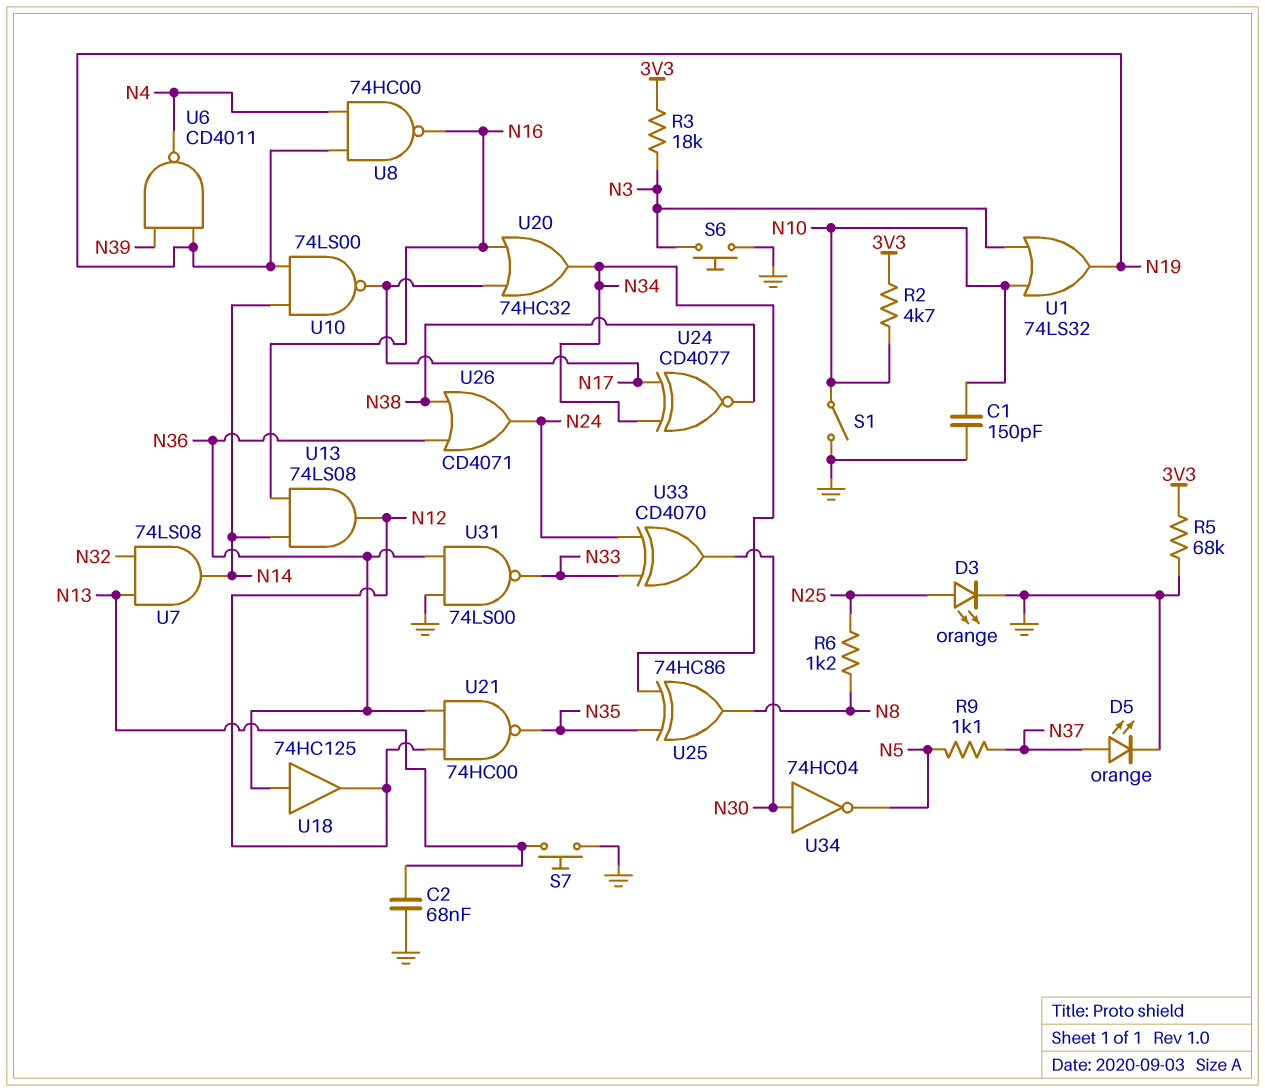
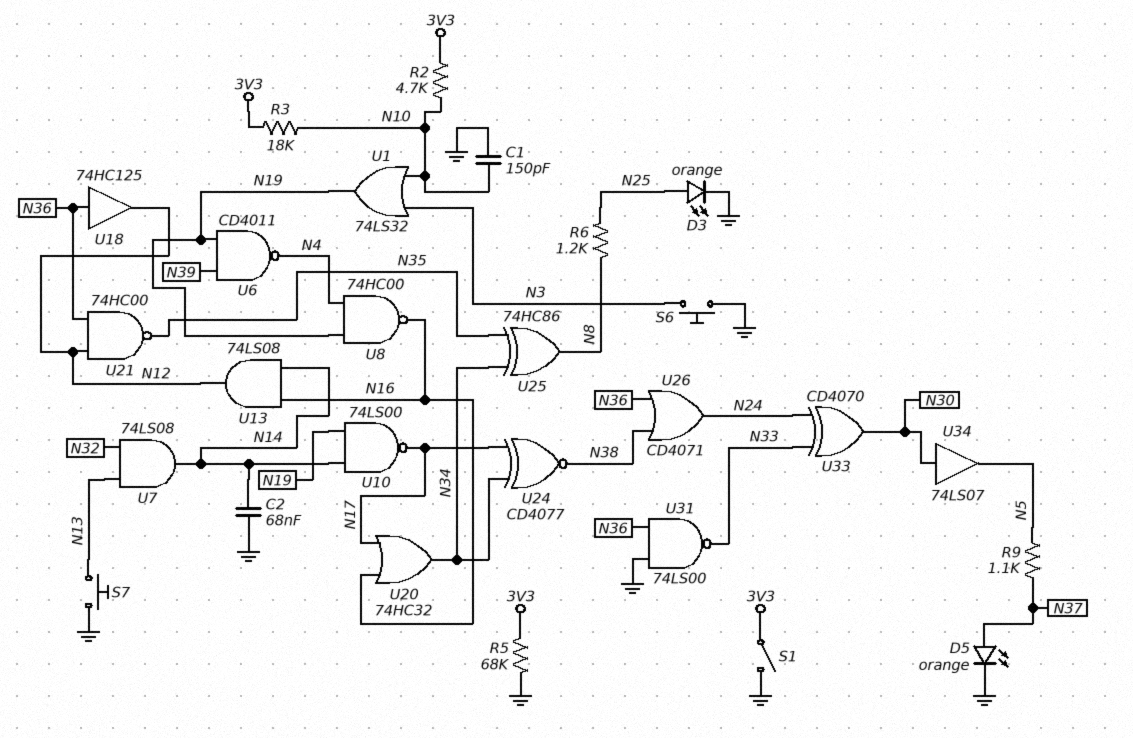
C2: 68nF (GND, N13) -> 68nF (GND, N14)
R3: 18k (3V3, N3) -> 18k (3V3, N10)
S1: switch (GND, N10) -> switch (3V3, GND)
U34: NOT 74HC04 (in N30, out N5) -> buffer 74LS07 (in N30, out N5)

